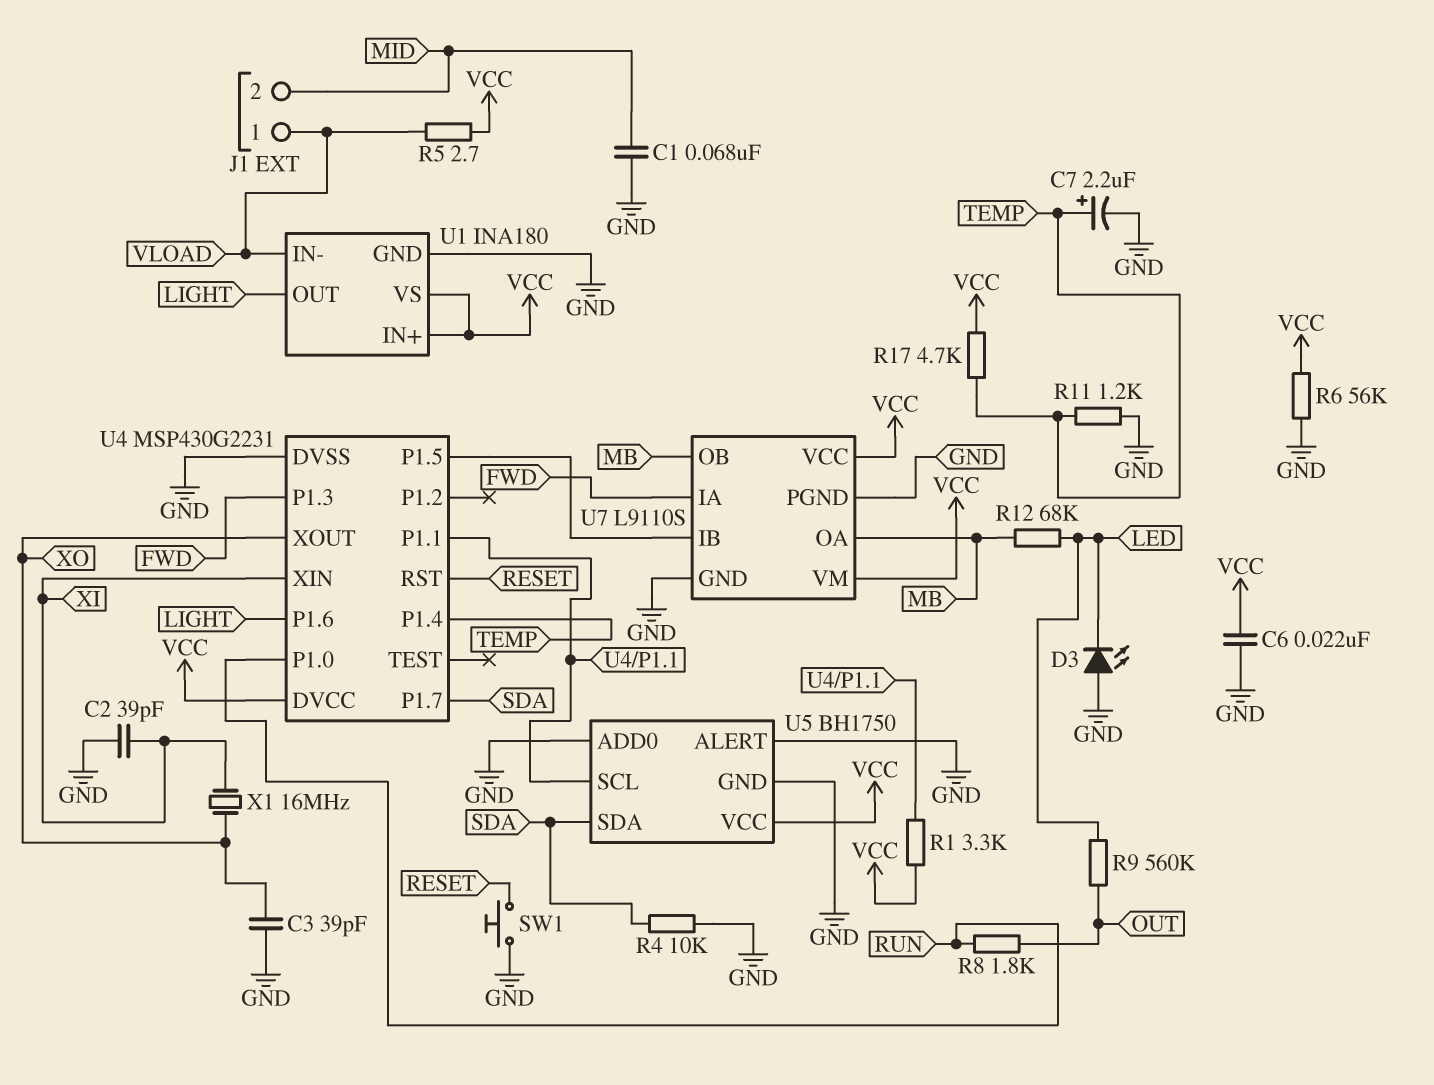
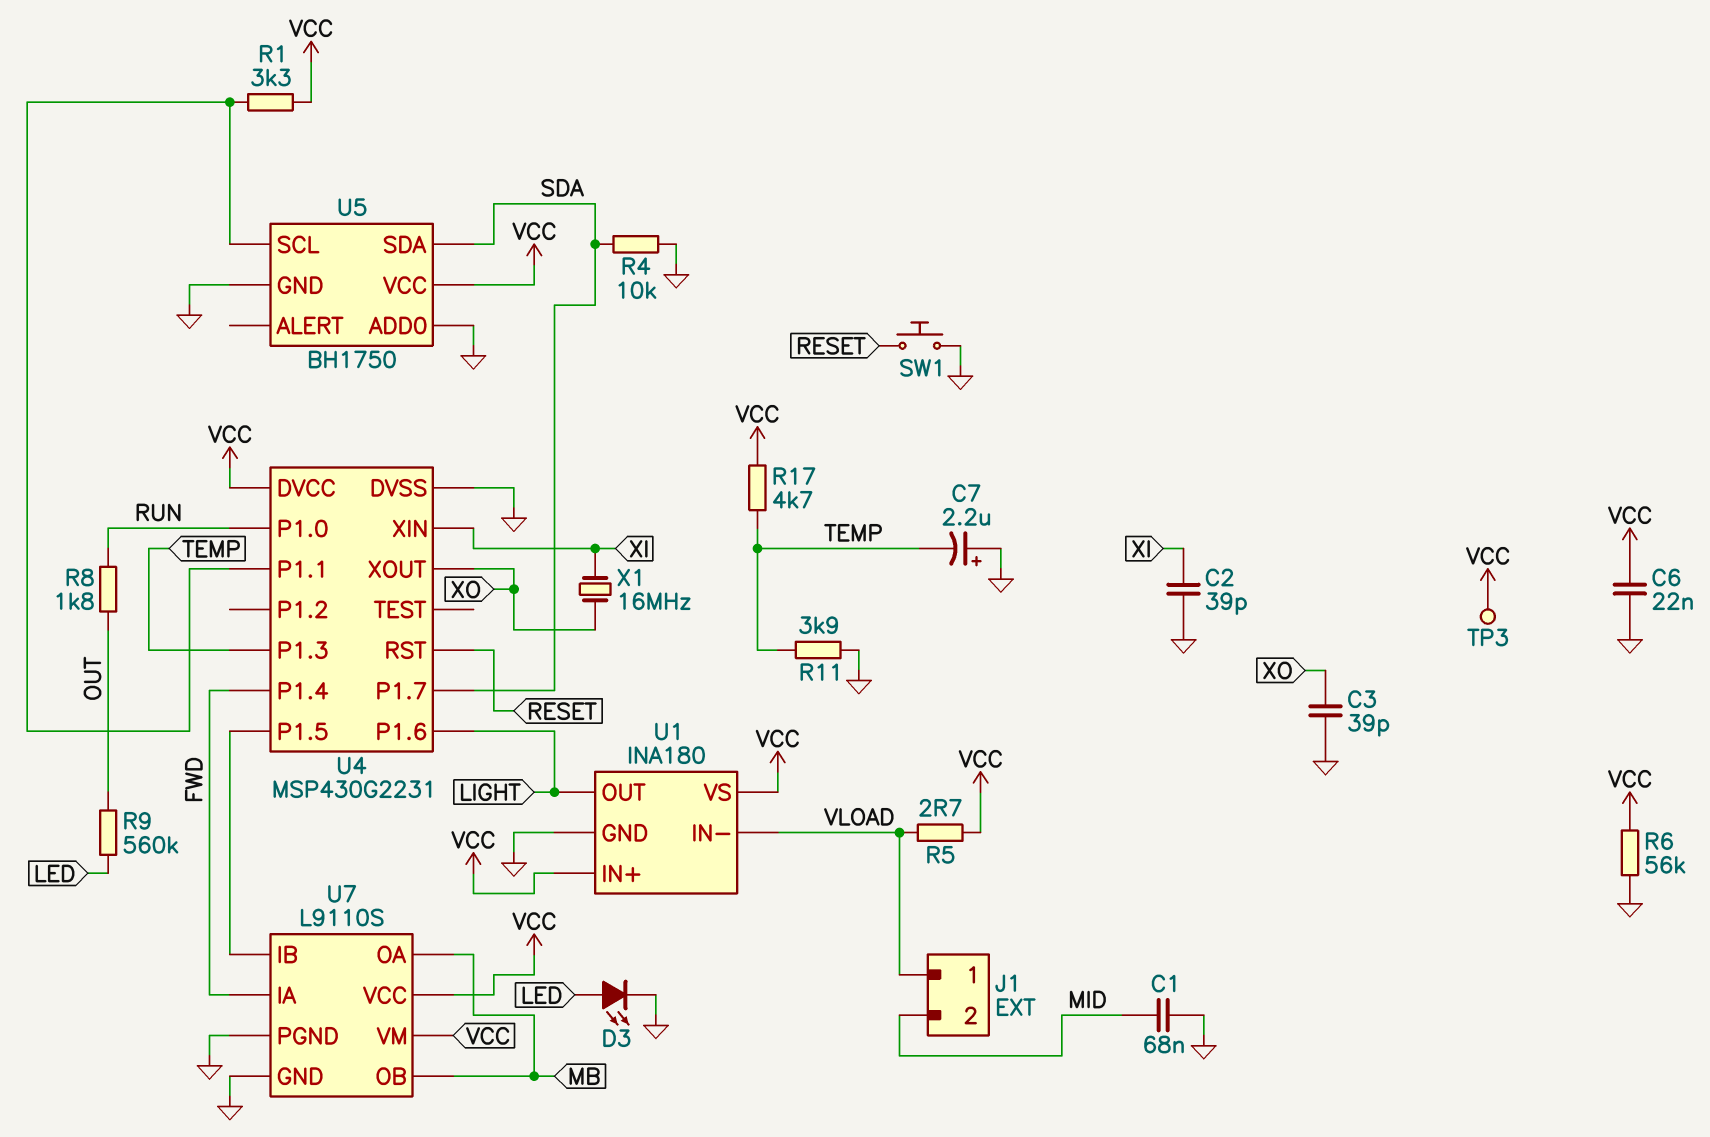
C7: 2.2uF (plus TEMP, minus GND) -> 2.2uF (plus GND, minus TEMP)
D3: LED (A GND, K LED) -> LED (A LED, K GND)
R11: 1.2k (GND, TEMP) -> 3.9k (GND, TEMP)
R12: 68k (LED, MB) -> none
TP3: none -> test point (VCC)
U4 pin P1.3: FWD -> TEMP
U4 pin P1.4: TEMP -> FWD
U5 pin ALERT: GND -> none

